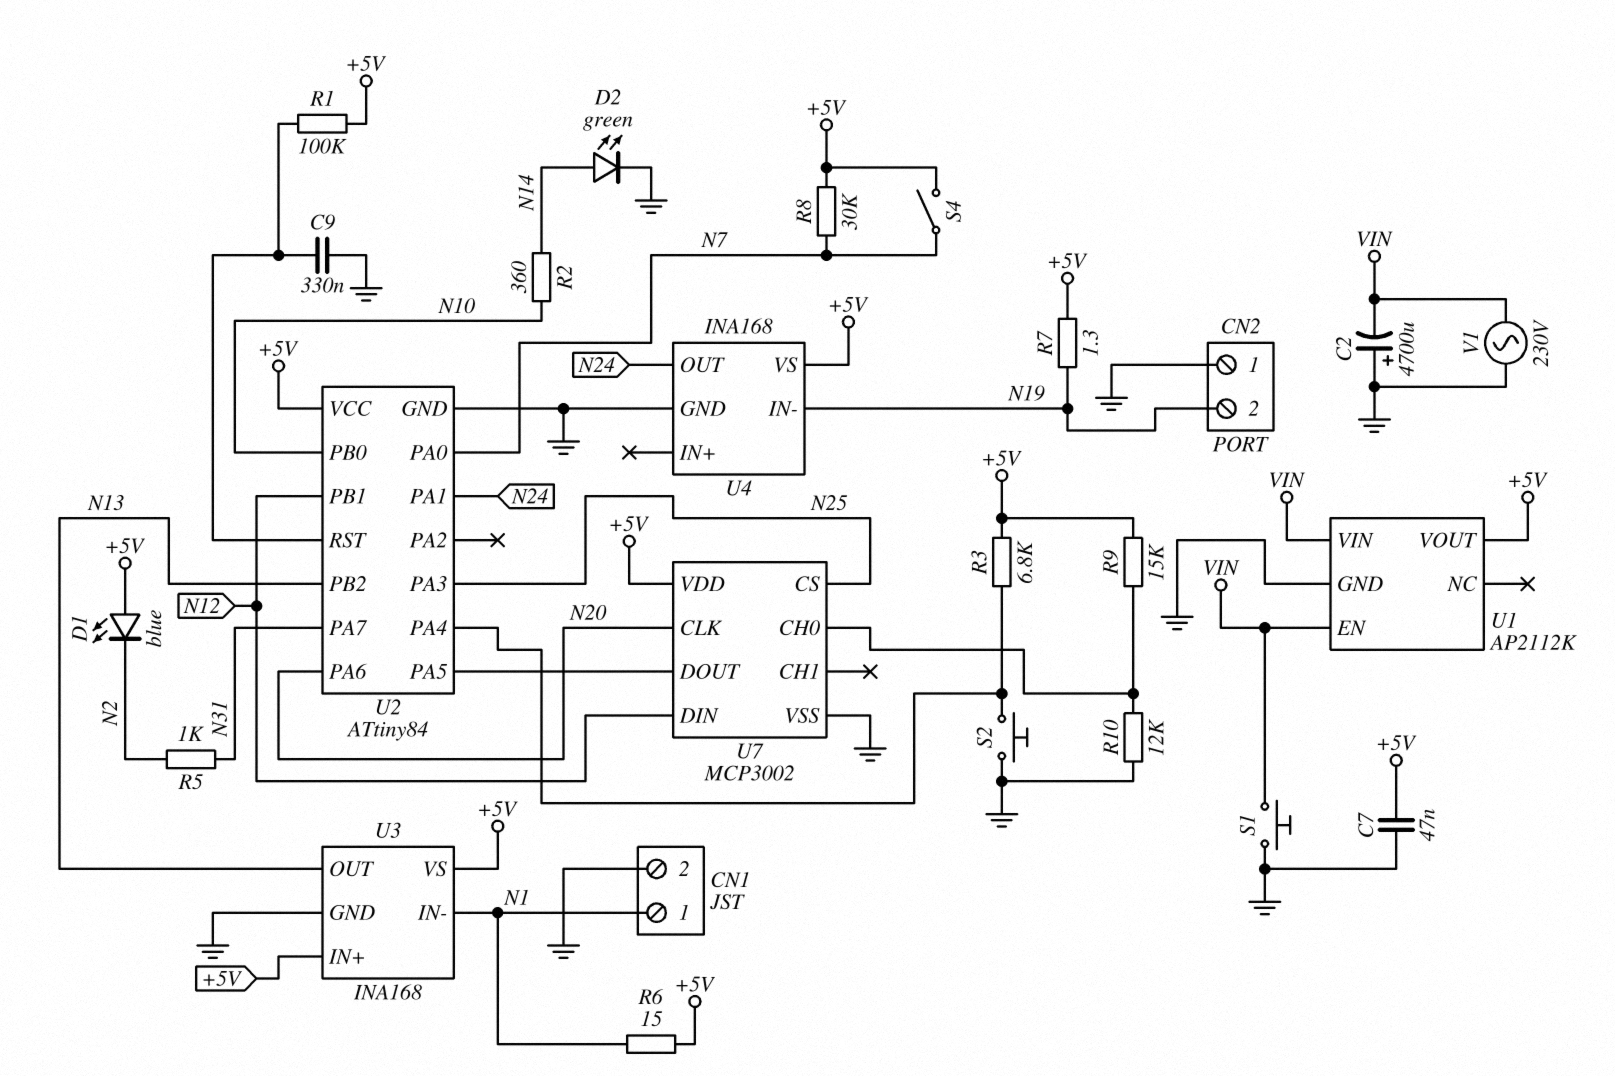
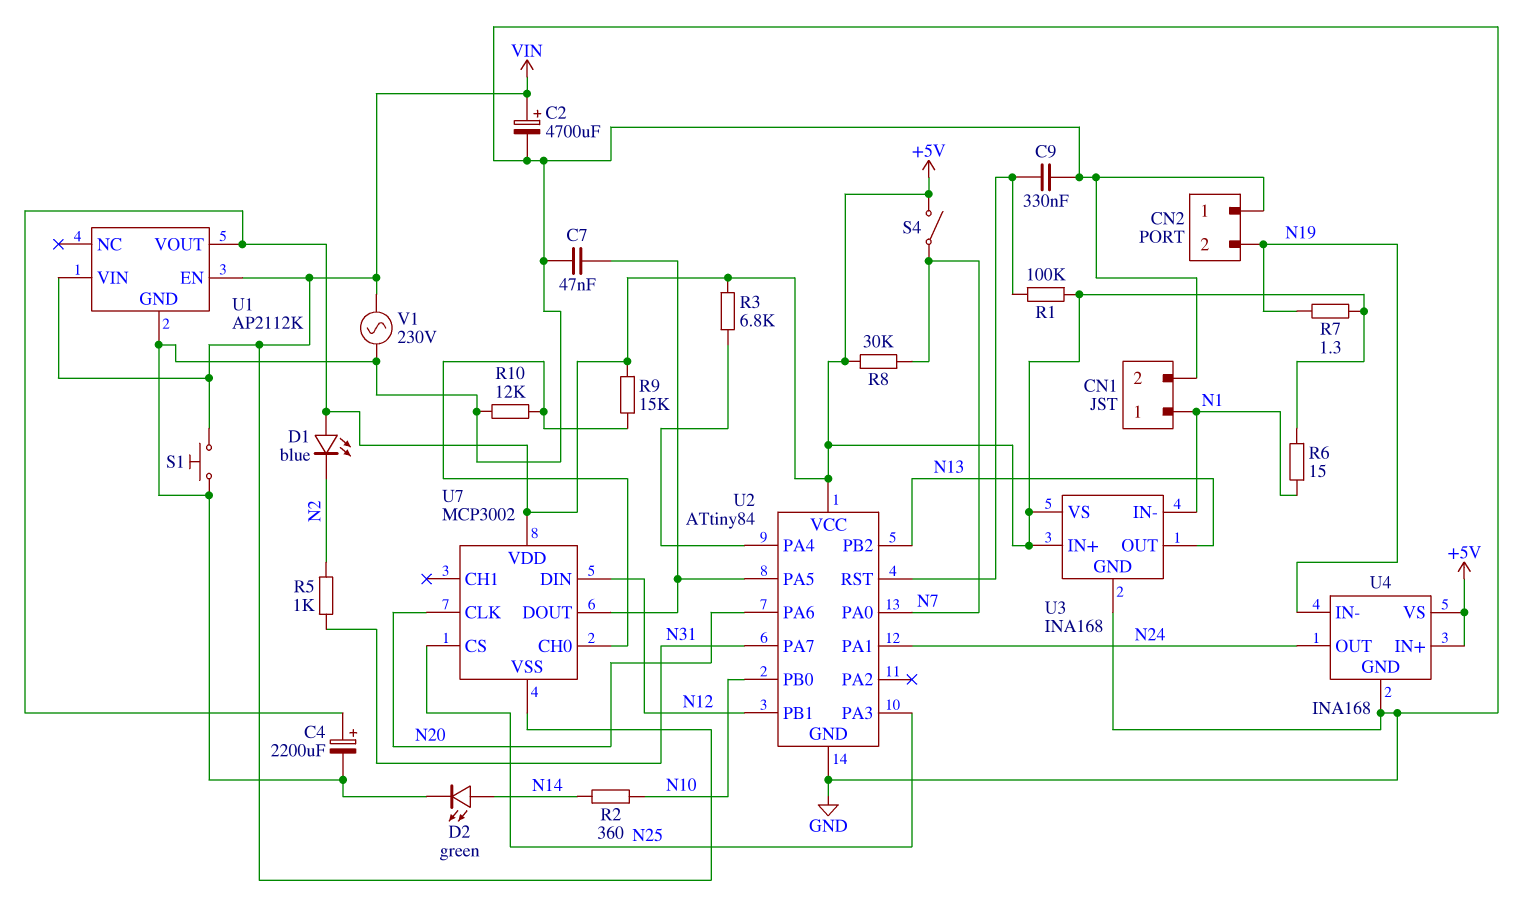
C2: 4700uF (plus GND, minus VIN) -> 4700uF (plus VIN, minus GND)
C4: none -> 2200uF (plus +5V, minus GND)
C7: 47nF (+5V, GND) -> 47nF (GND, U2/PA5)
S2: button (GND, U2/PA4) -> none
U4 pin IN+: none -> +5V
U7 pin VSS: GND -> VIN

